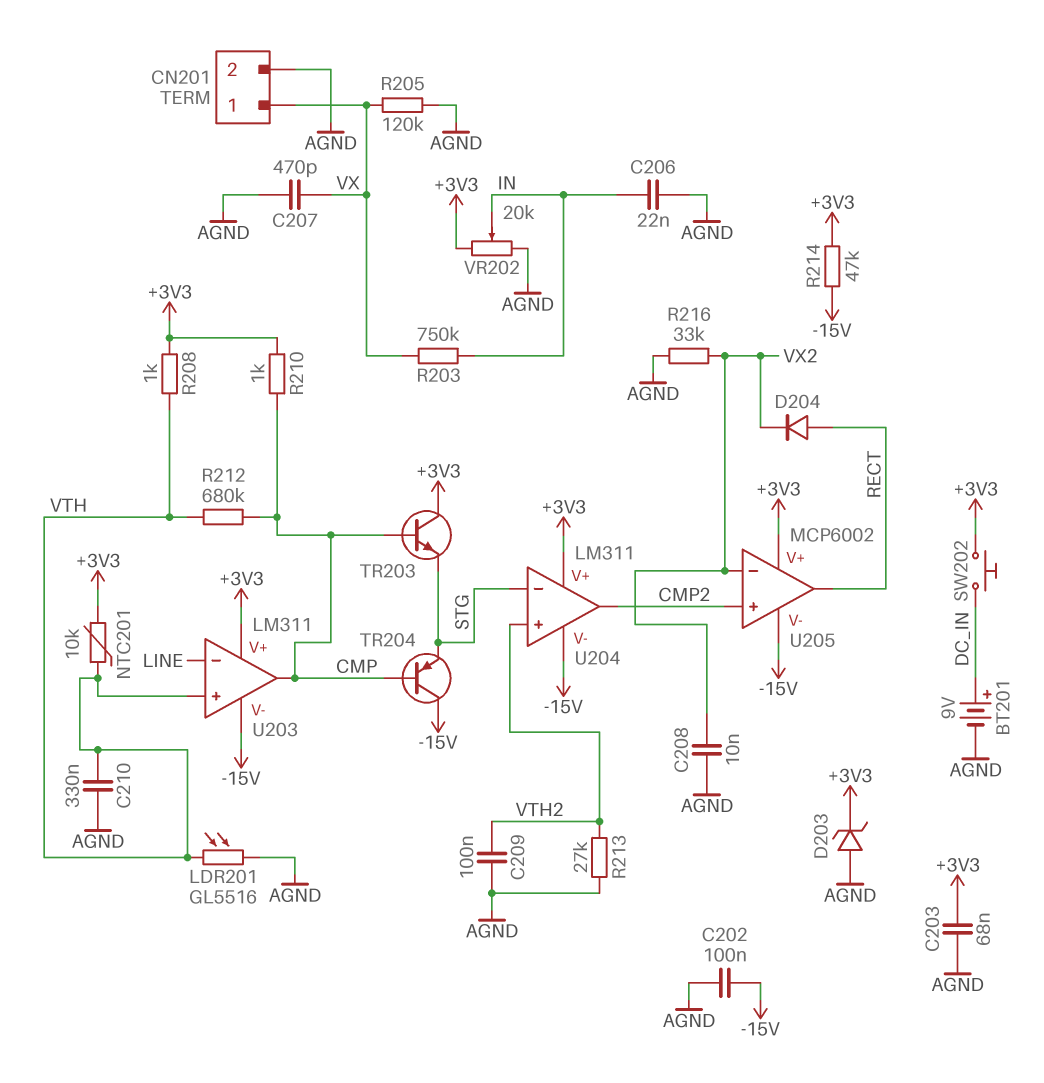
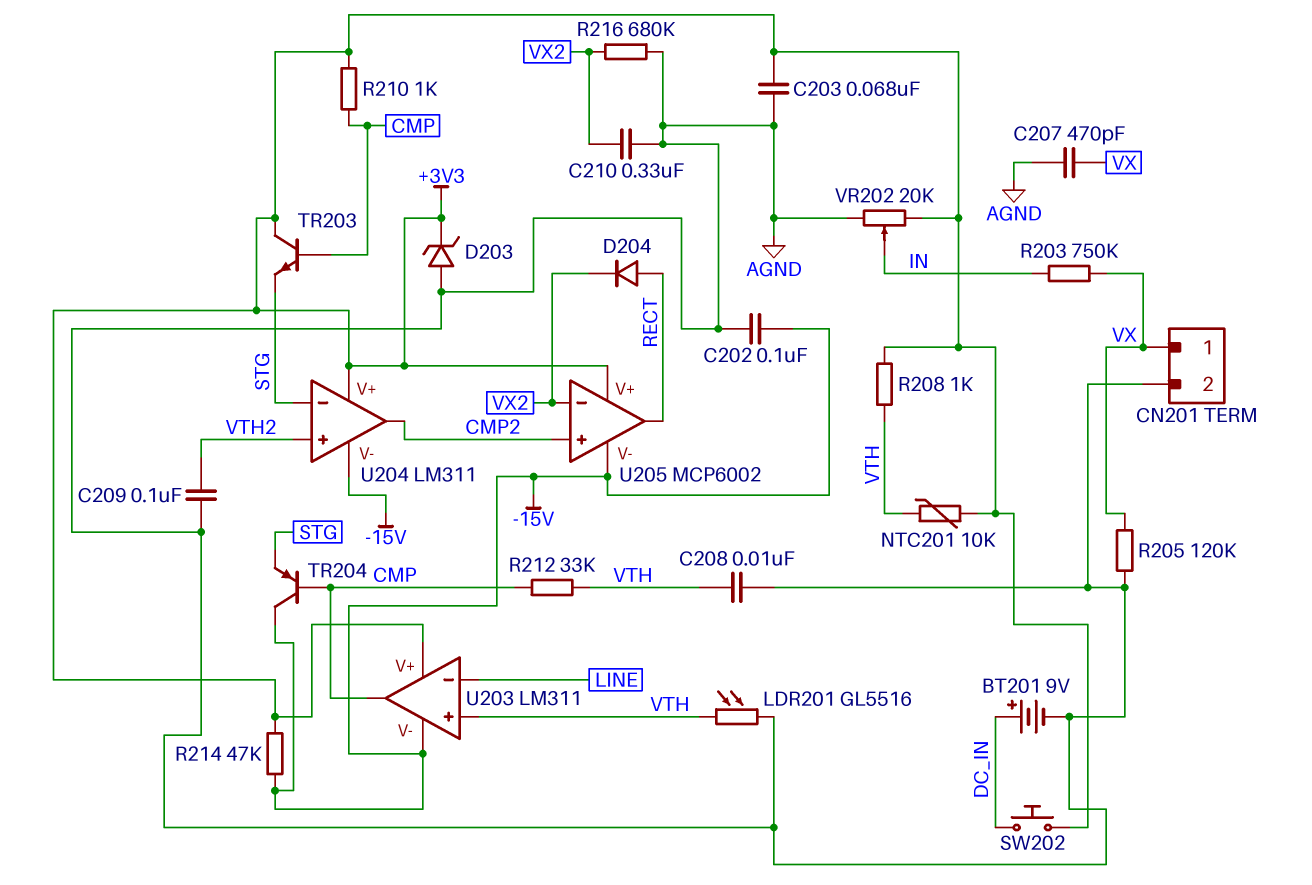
C206: 22nF (AGND, IN) -> none
C208: 10nF (AGND, VX2) -> 10nF (AGND, VTH)
C210: 330nF (AGND, VTH) -> 330nF (AGND, VX2)
R212: 680k (CMP, VTH) -> 33k (CMP, VTH)
R213: 27k (AGND, VTH2) -> none
R216: 33k (AGND, VX2) -> 680k (AGND, VX2)

